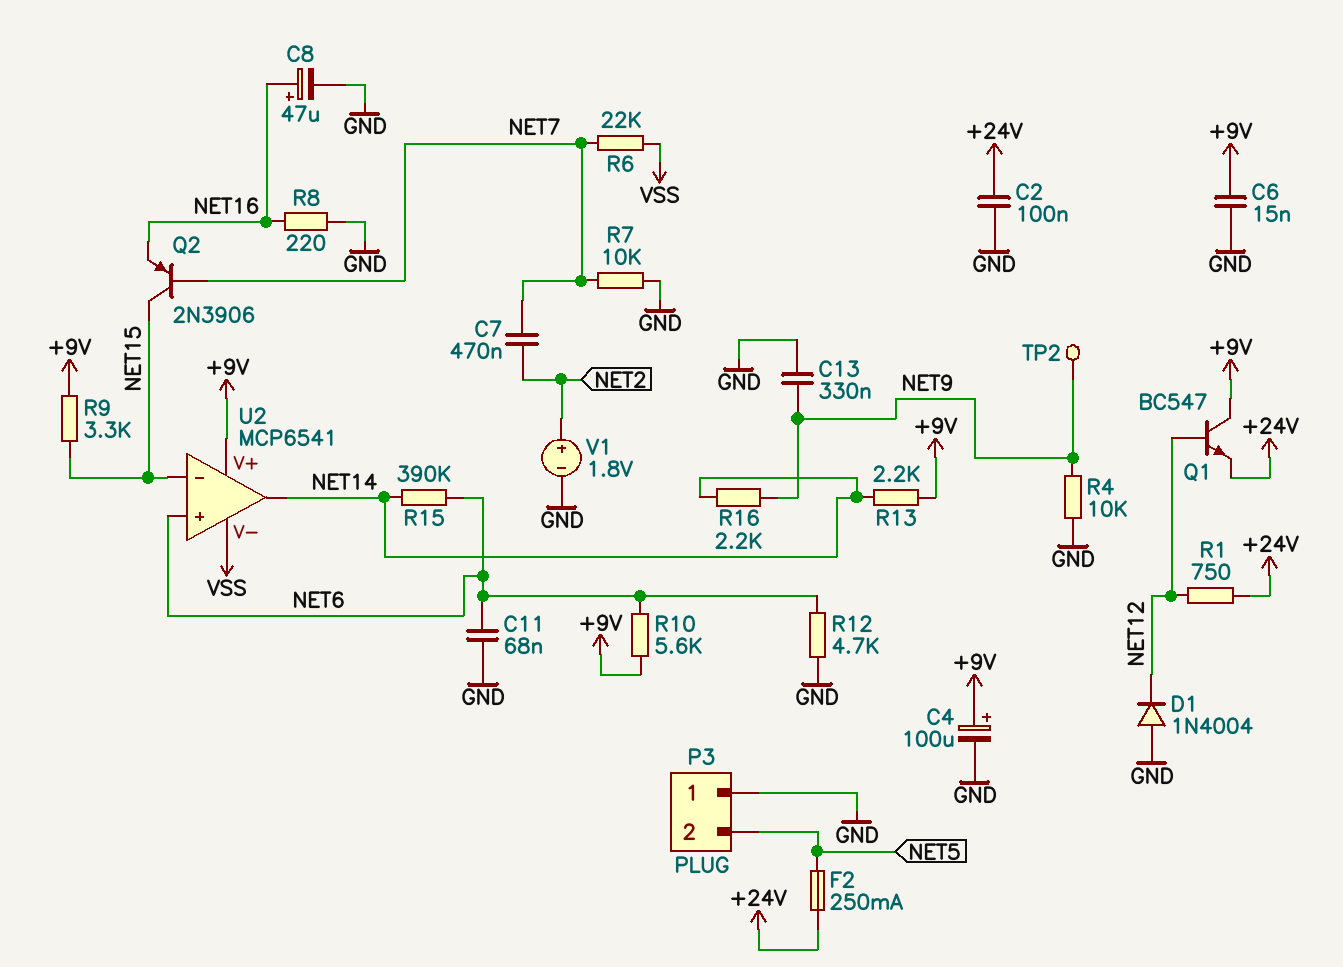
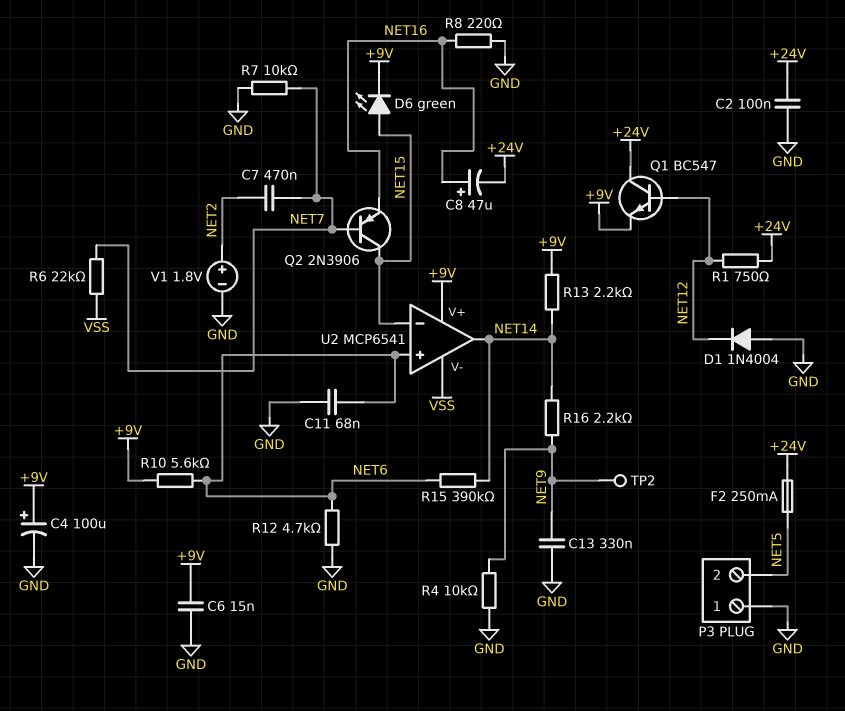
C8: 47uF (plus NET16, minus GND) -> 47uF (plus NET16, minus +24V)
D6: none -> LED green (A NET15, K +9V)
Q1: NPN BC547 (B NET12, C +9V, E +24V) -> NPN BC547 (B NET12, C +24V, E +9V)
R9: 3.3k (+9V, NET15) -> none

